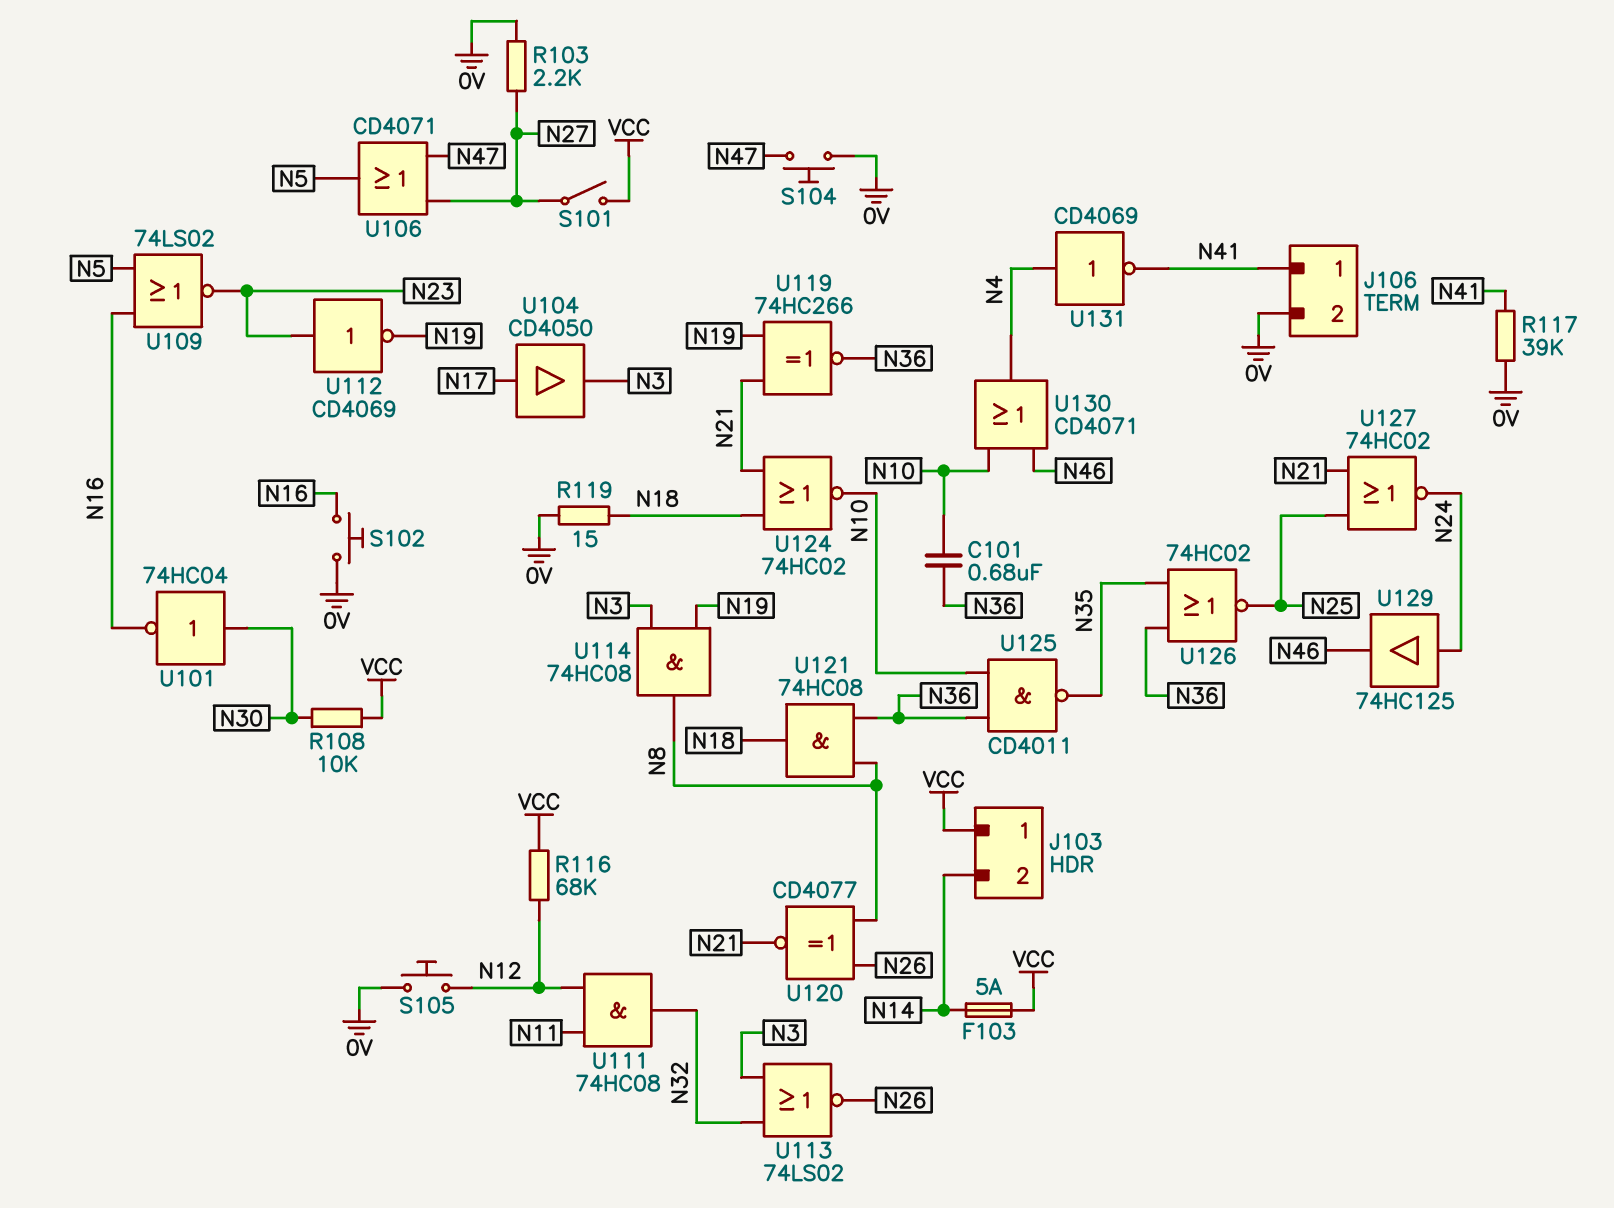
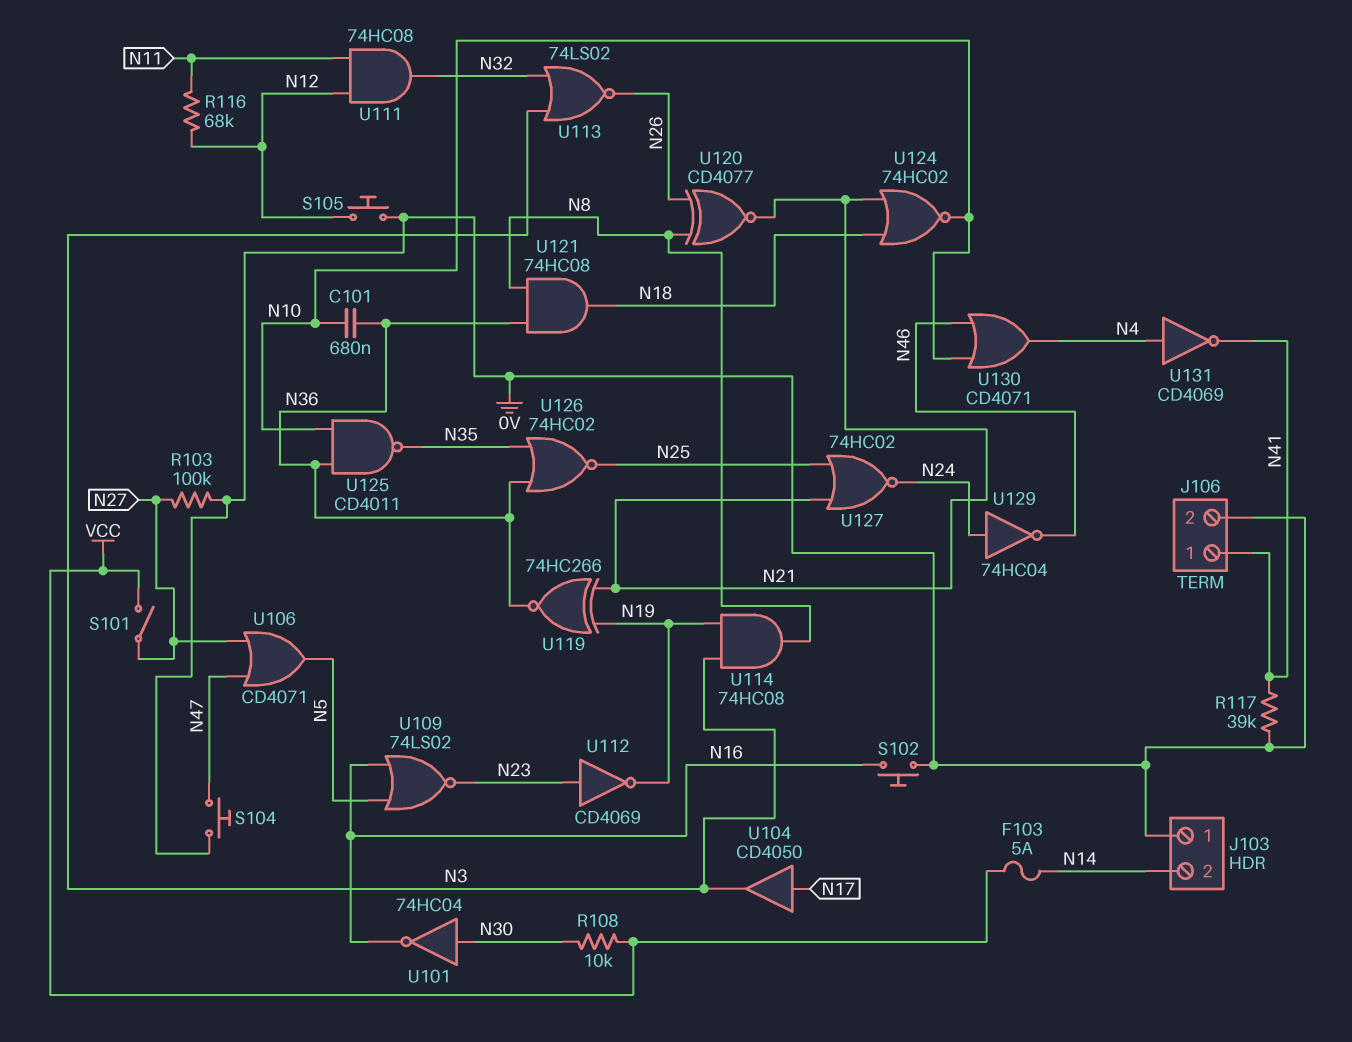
J103 pin 1: VCC -> 0V
R103: 2.2k (0V, N27) -> 100k (0V, N27)
R116: 68k (N12, VCC) -> 68k (N11, N12)
R119: 15 (0V, N18) -> none
U129: buffer 74HC125 (in N24, out N46) -> NOT 74HC04 (in N24, out N46)

